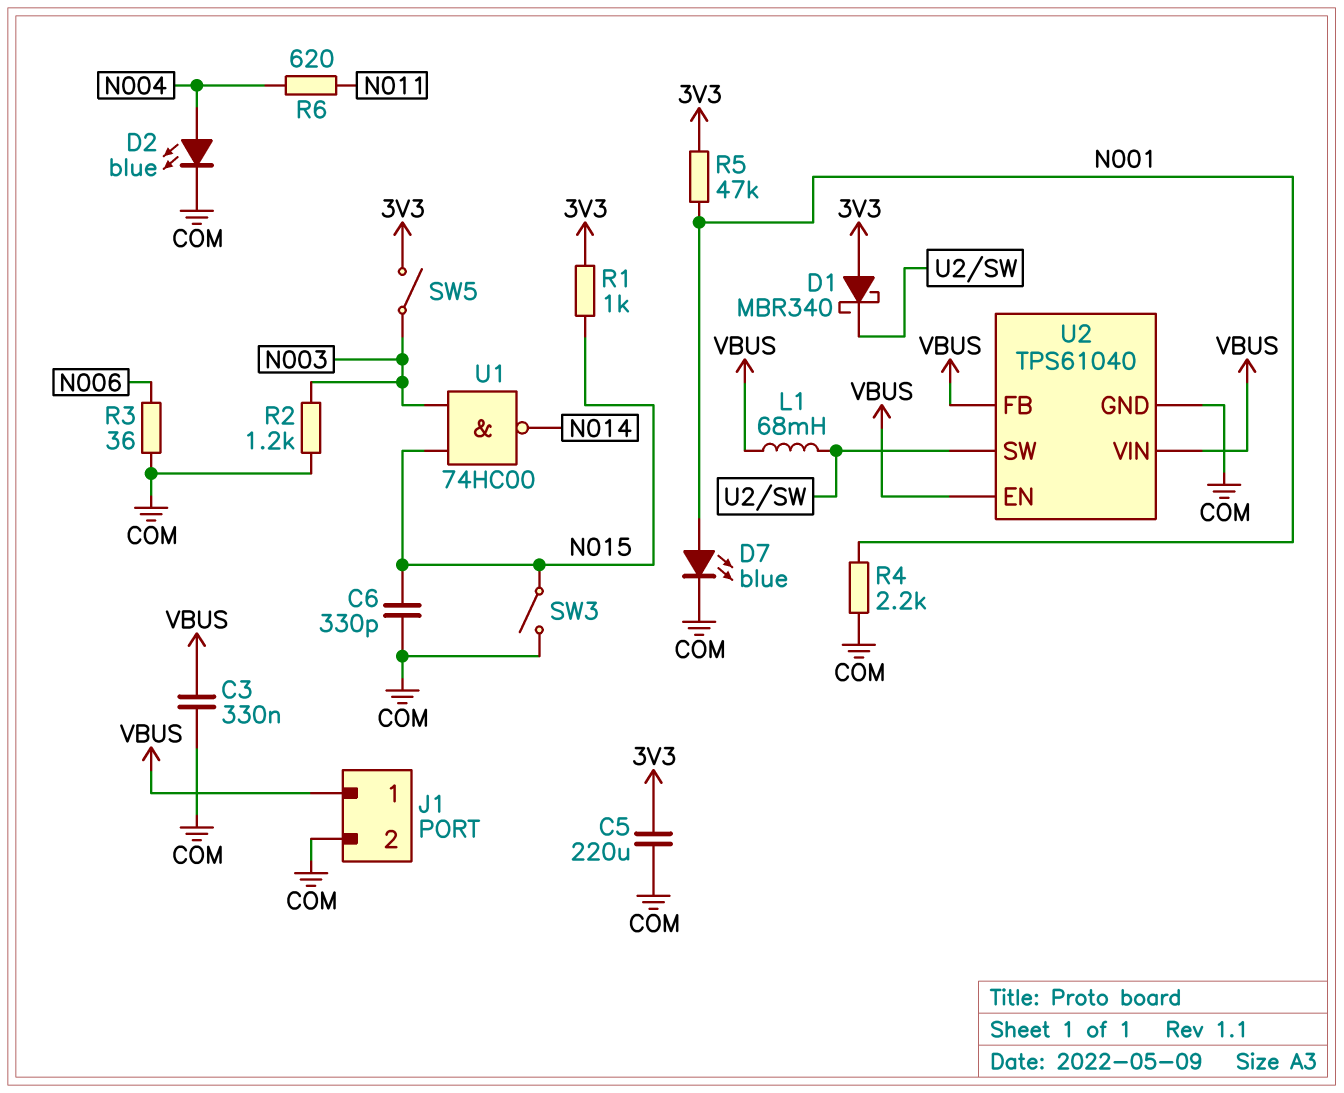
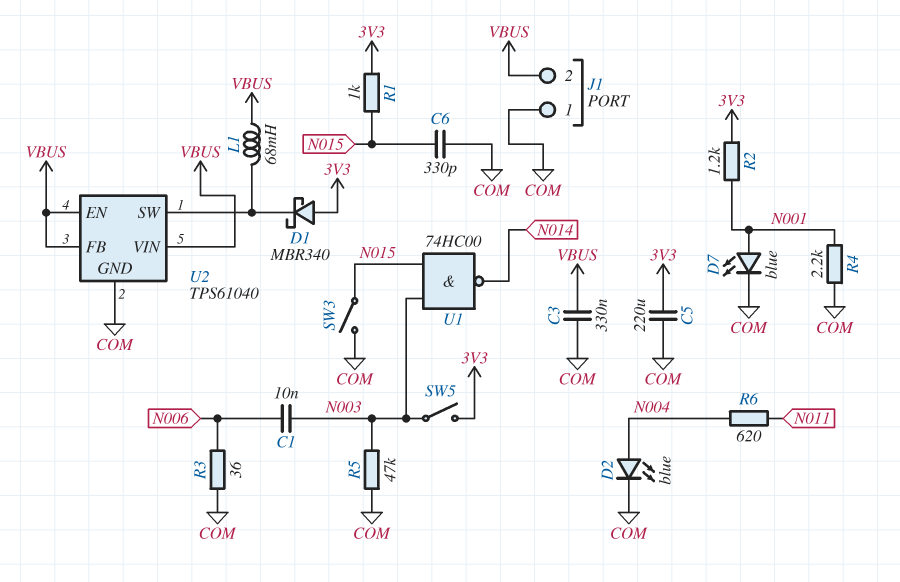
C1: none -> 10nF (N003, N006)
J1 pin 1: VBUS -> COM
J1 pin 2: COM -> VBUS
R2: 1.2k (COM, N003) -> 1.2k (3V3, N001)
R5: 47k (3V3, N001) -> 47k (COM, N003)

